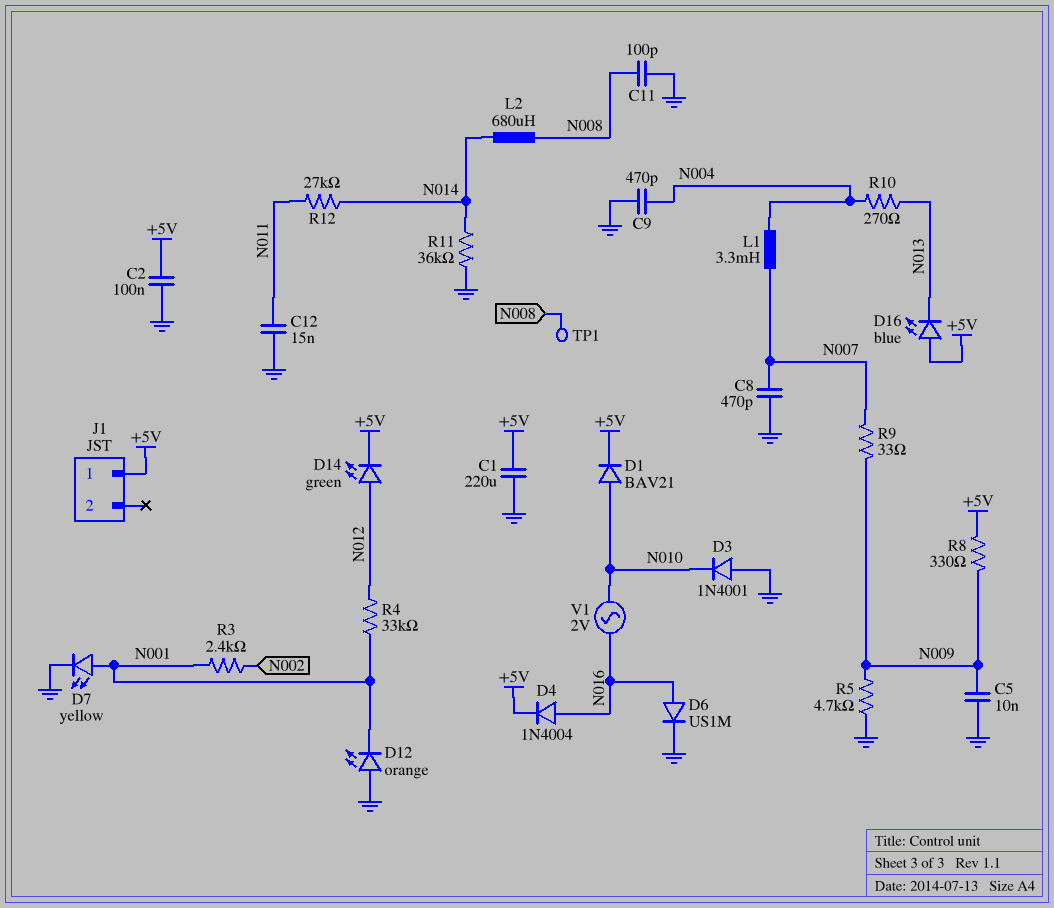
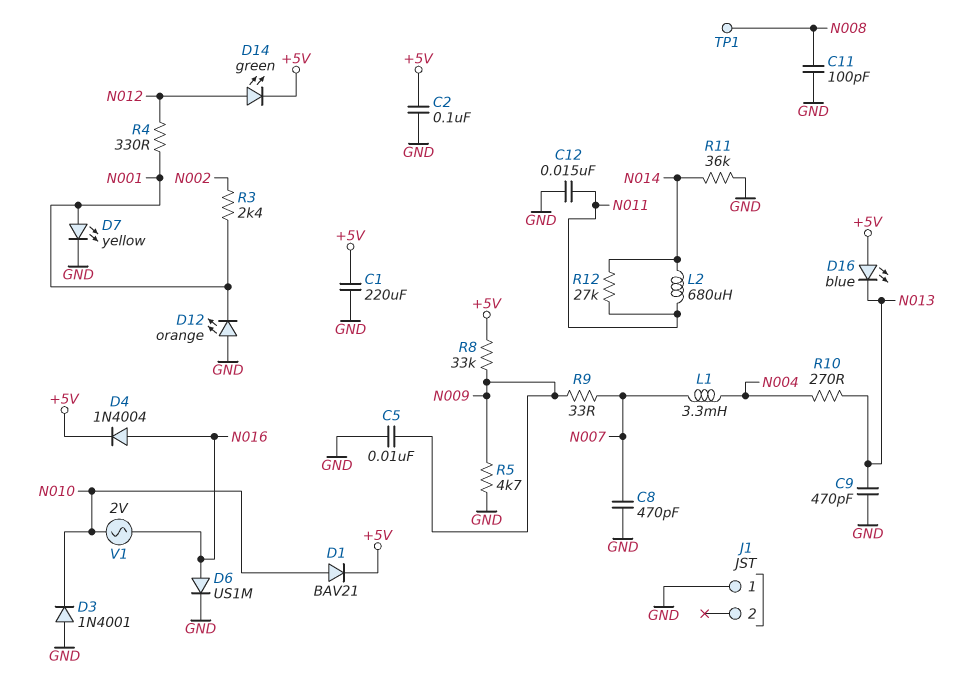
C9: 470pF (GND, N004) -> 470pF (GND, N013)
J1 pin 1: +5V -> GND
L2: 680uH (N008, N014) -> 680uH (N011, N014)
R4: 33k (N001, N012) -> 330 (N001, N012)
R8: 330 (+5V, N009) -> 33k (+5V, N009)

